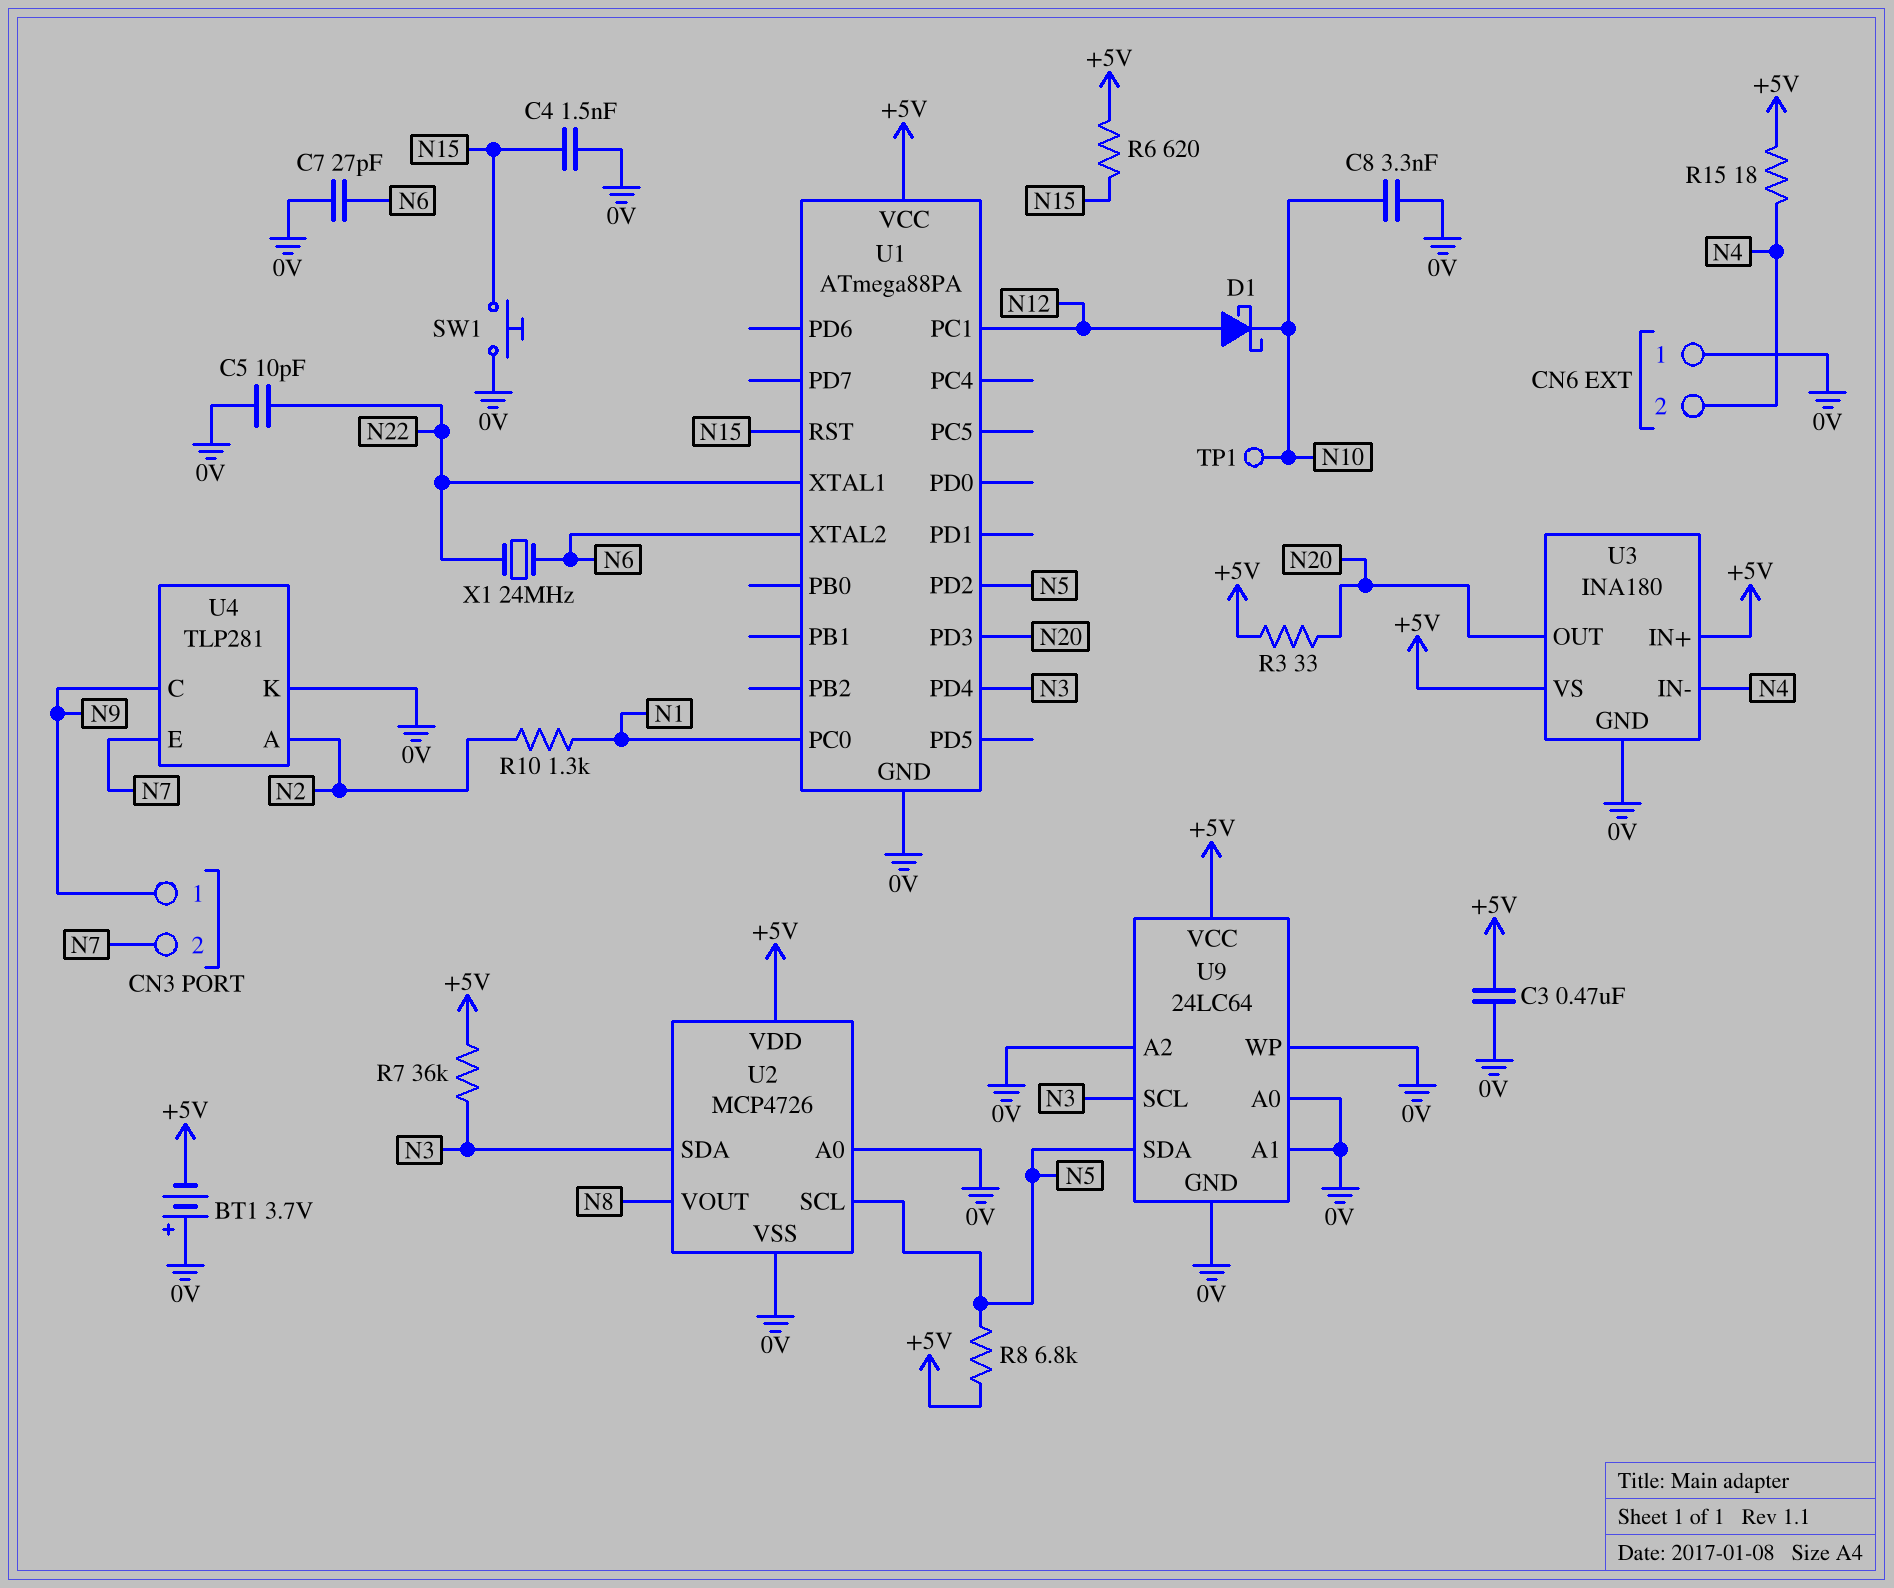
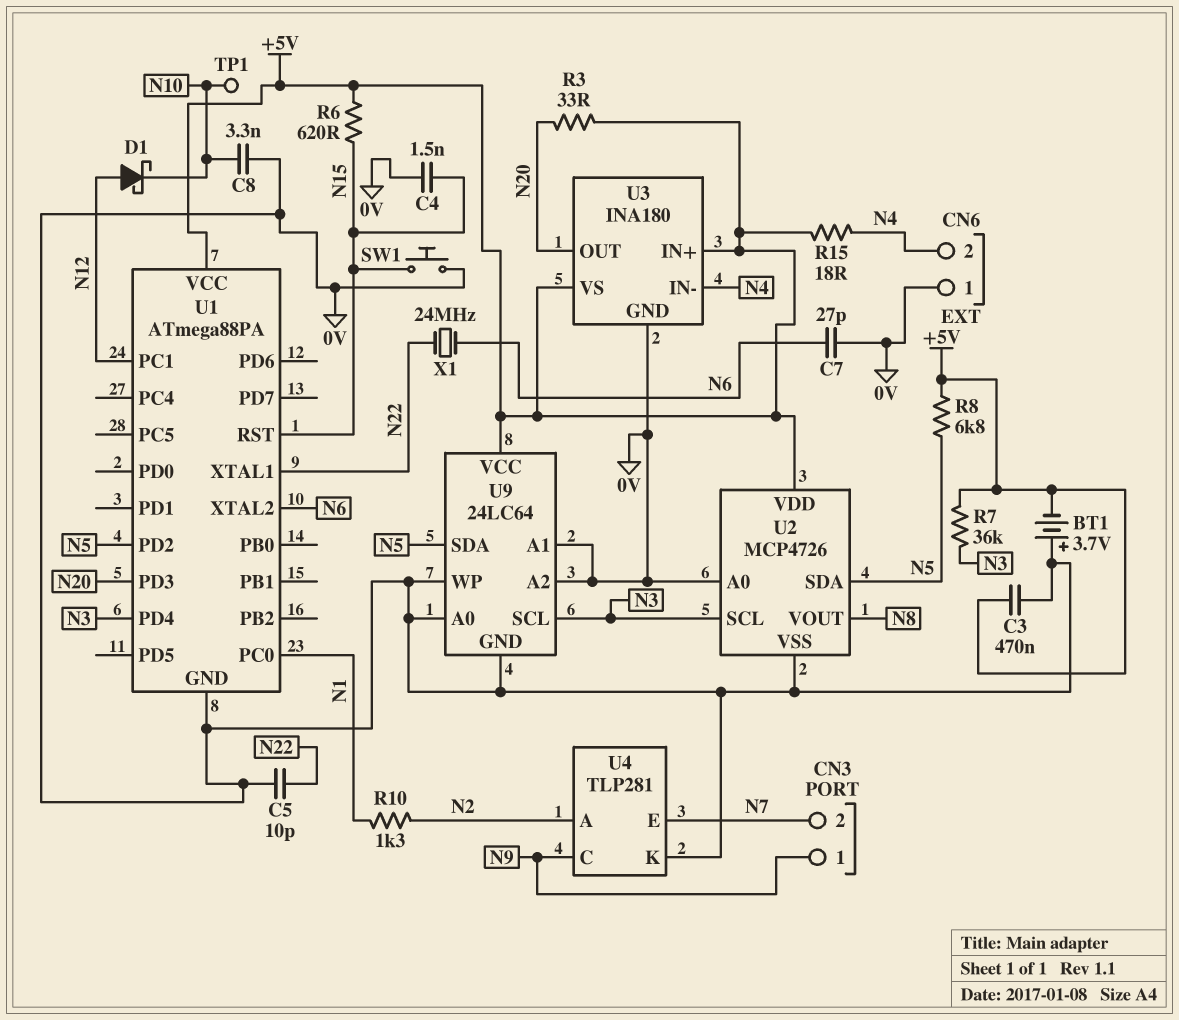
U2 pin SCL: N5 -> N3
U2 pin SDA: N3 -> N5

